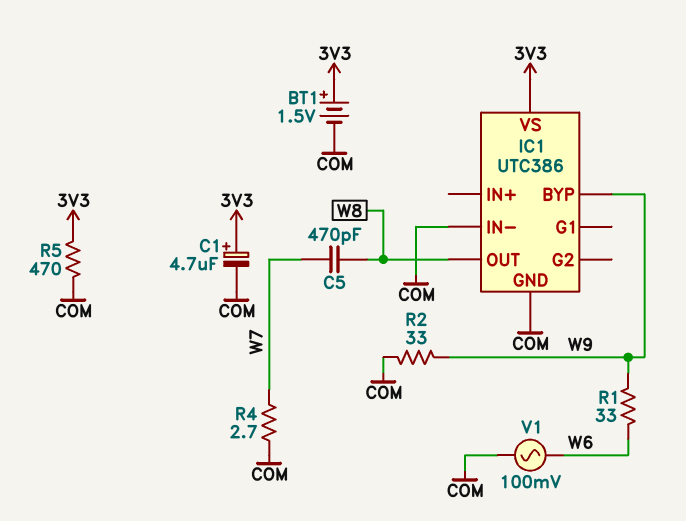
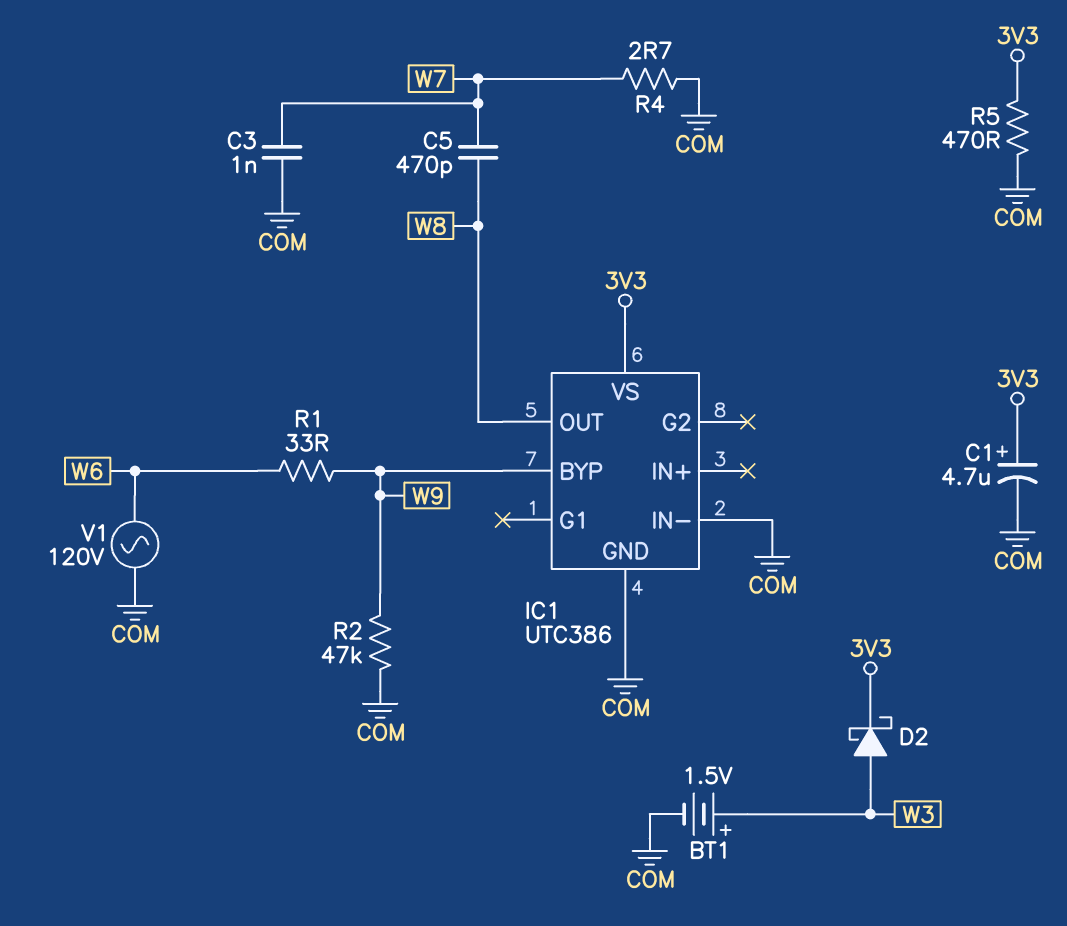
BT1: 1.5V (plus 3V3, minus COM) -> 1.5V (plus W3, minus COM)
C3: none -> 1nF (COM, W7)
D2: none -> schottky (A W3, K 3V3)
R2: 33 (COM, W9) -> 47k (COM, W9)
V1: AC 100mV (COM, W6) -> AC 120V (COM, W6)

